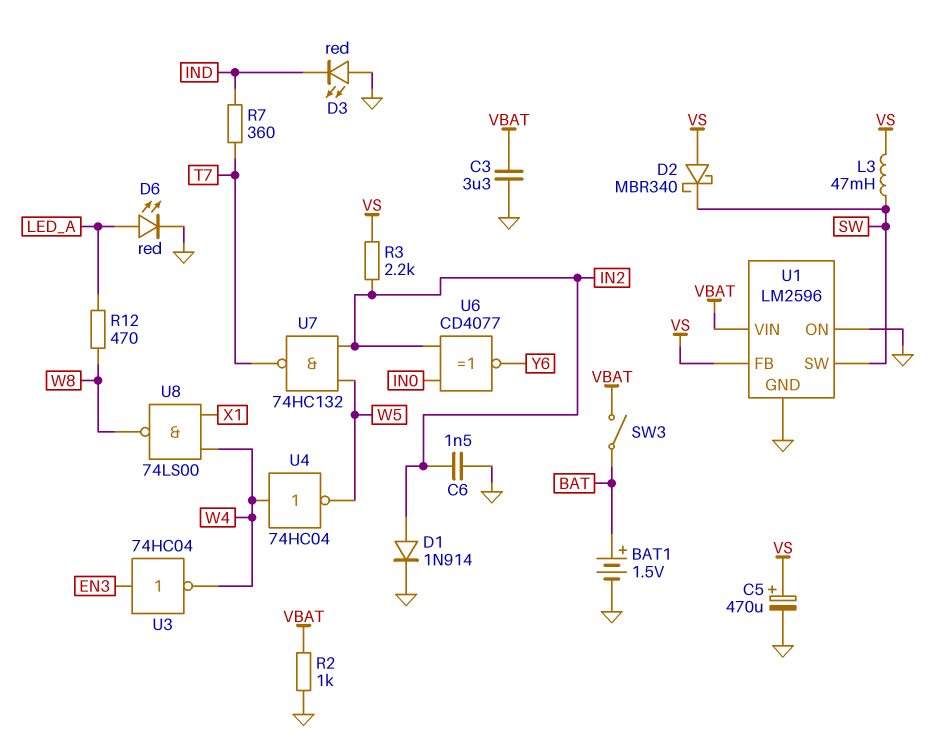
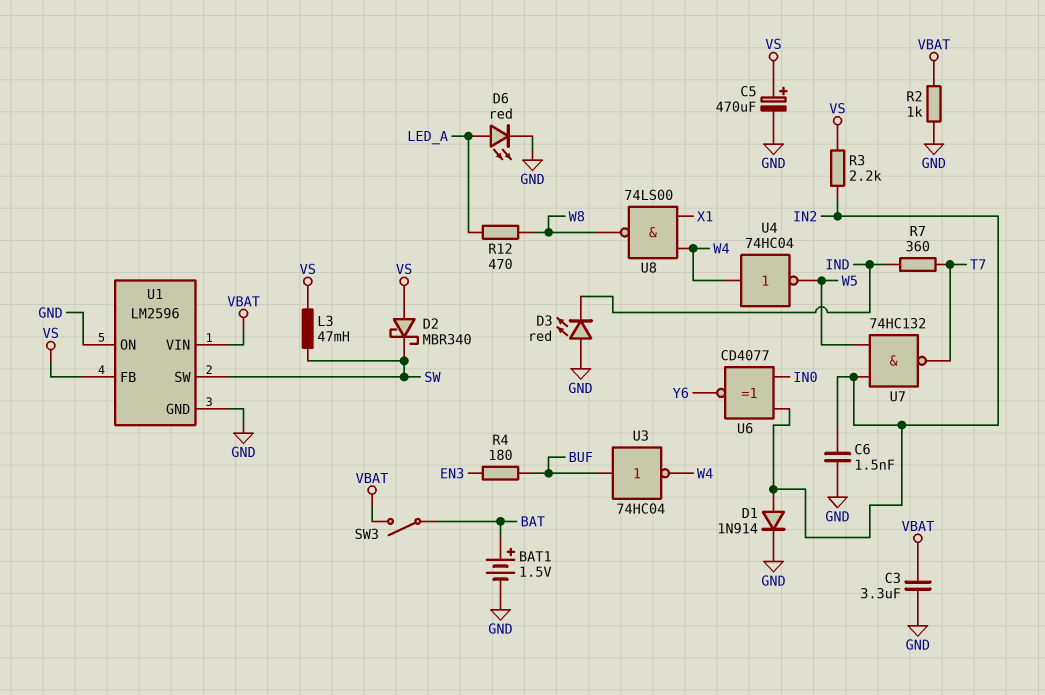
R4: none -> 180 (BUF, EN3)
U3: NOT 74HC04 (in EN3, out W4) -> NOT 74HC04 (in BUF, out W4)

